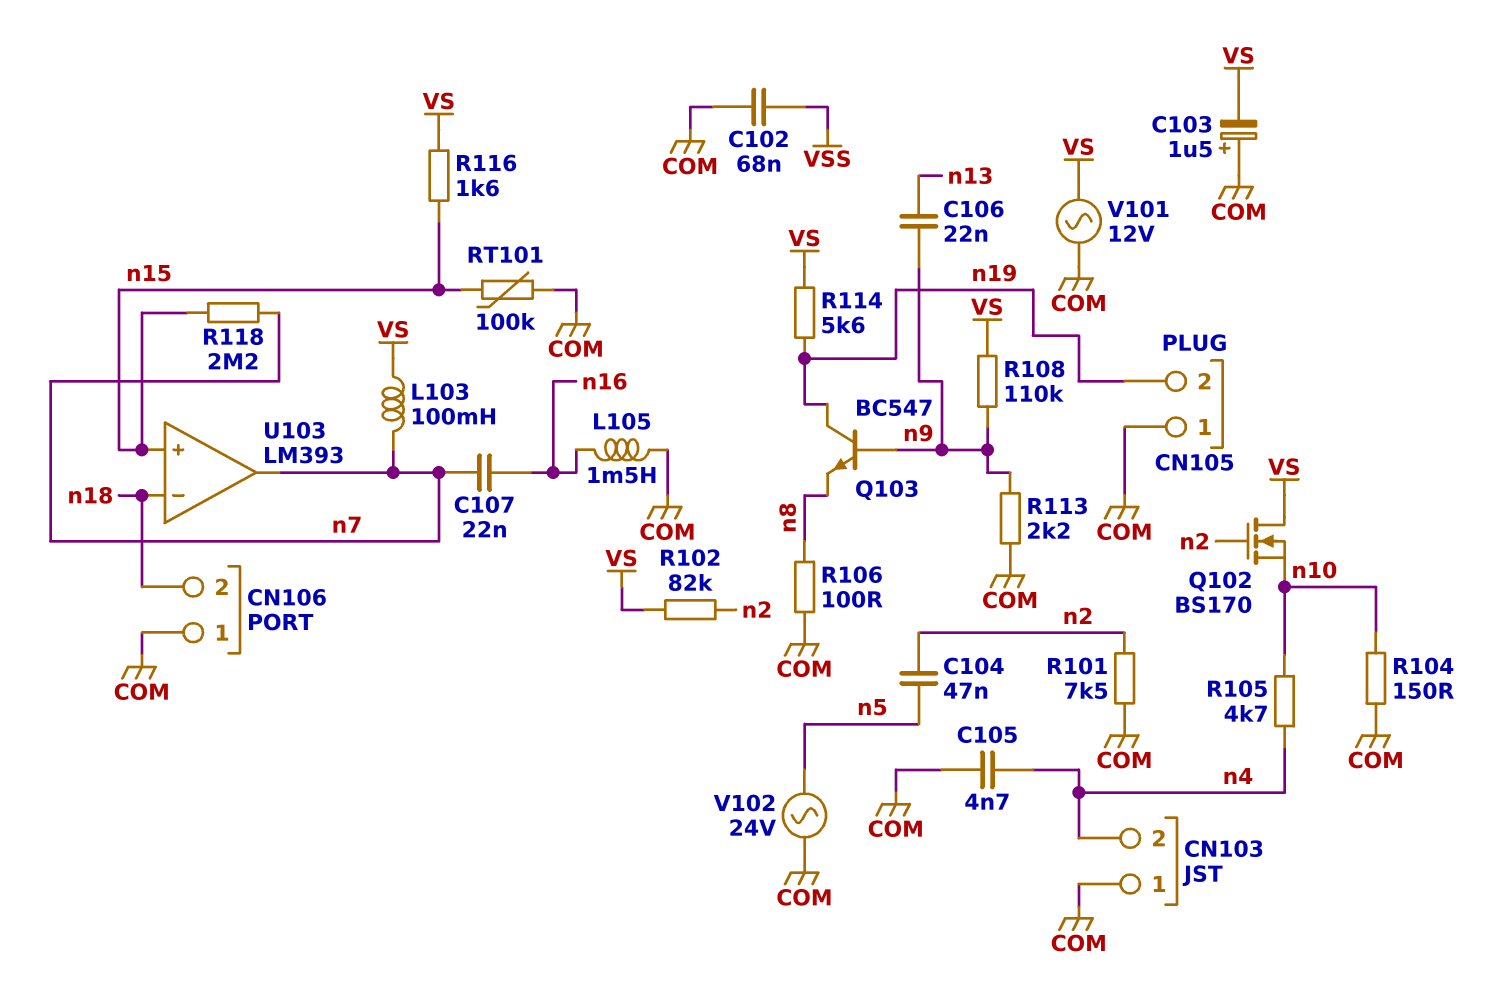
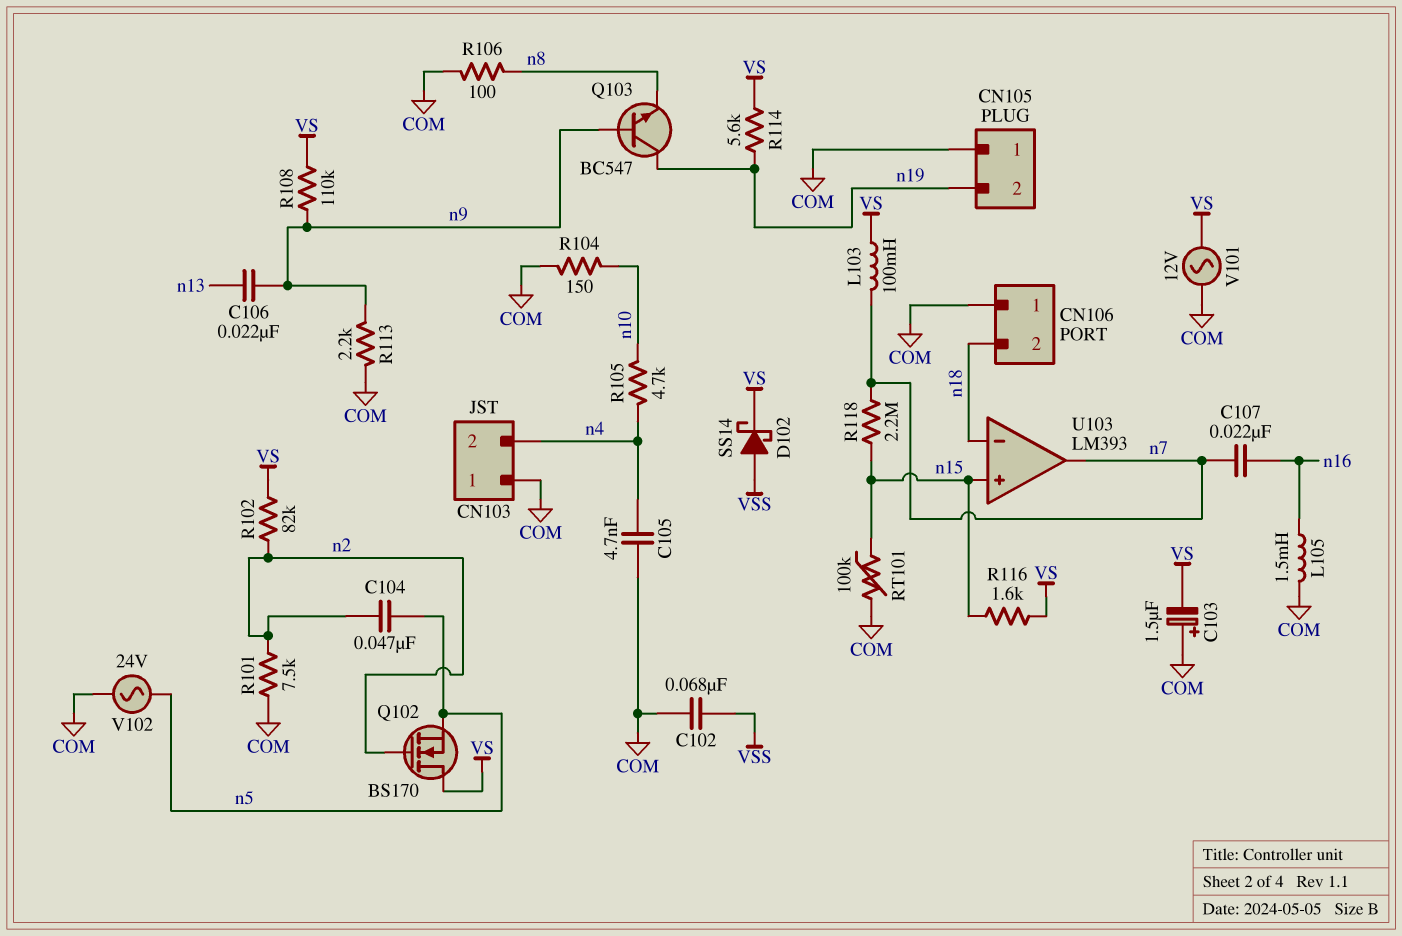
D102: none -> schottky SS14 (A VSS, K VS)
Q102: NMOS BS170 (G n2, D VS, S n10) -> NMOS BS170 (G n2, D VS, S n5)

